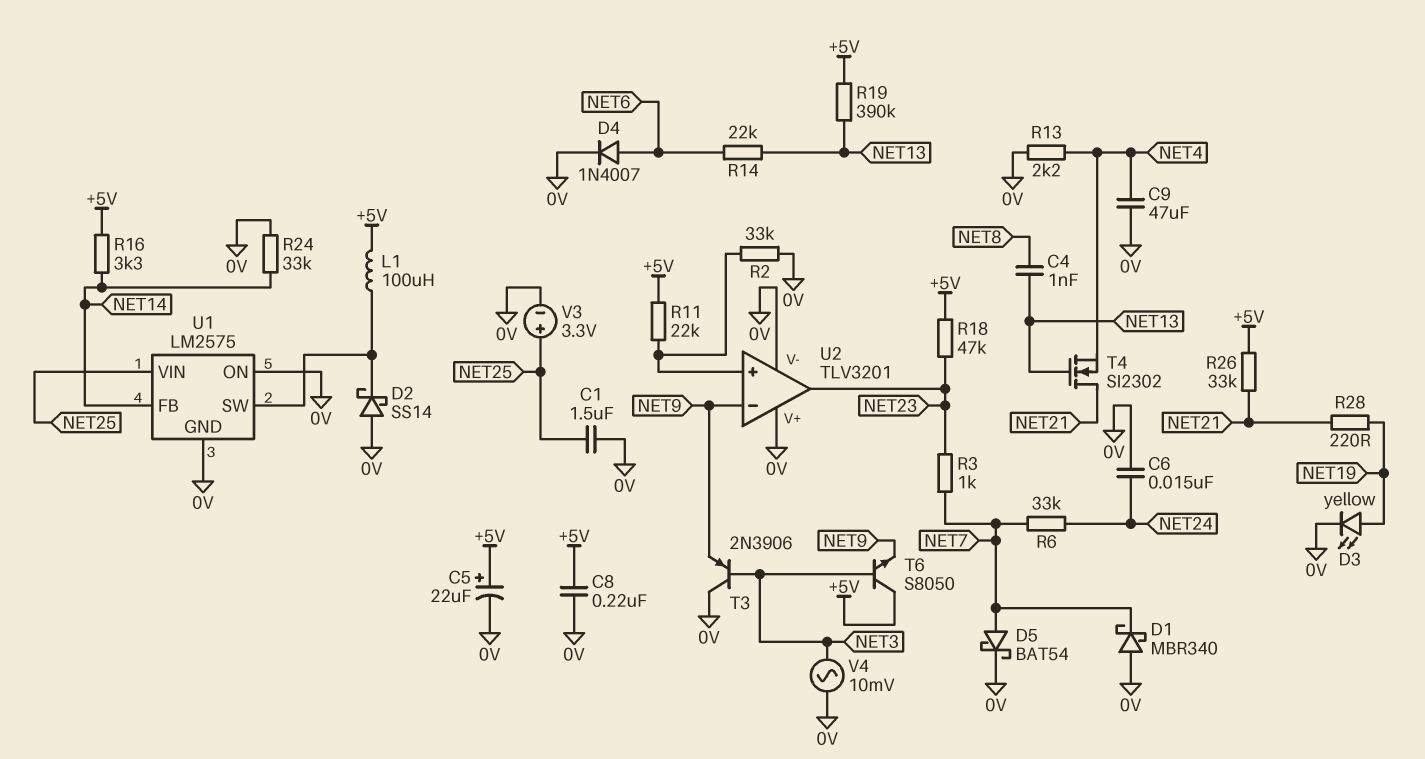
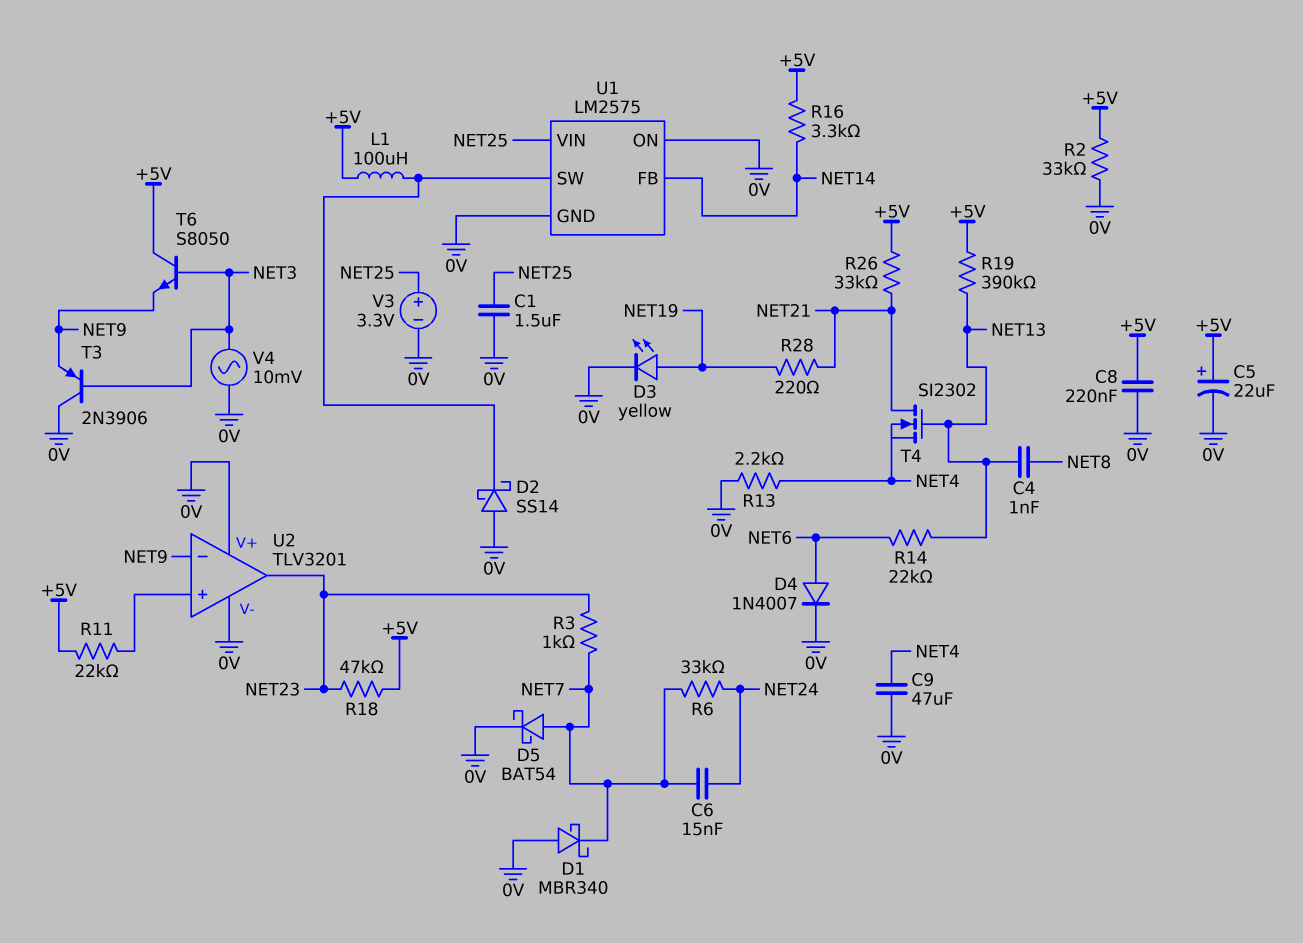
C6: 15nF (0V, NET24) -> 15nF (NET7, NET24)
R2: 33k (0V, U2/in+) -> 33k (+5V, 0V)
R24: 33k (0V, NET14) -> none

